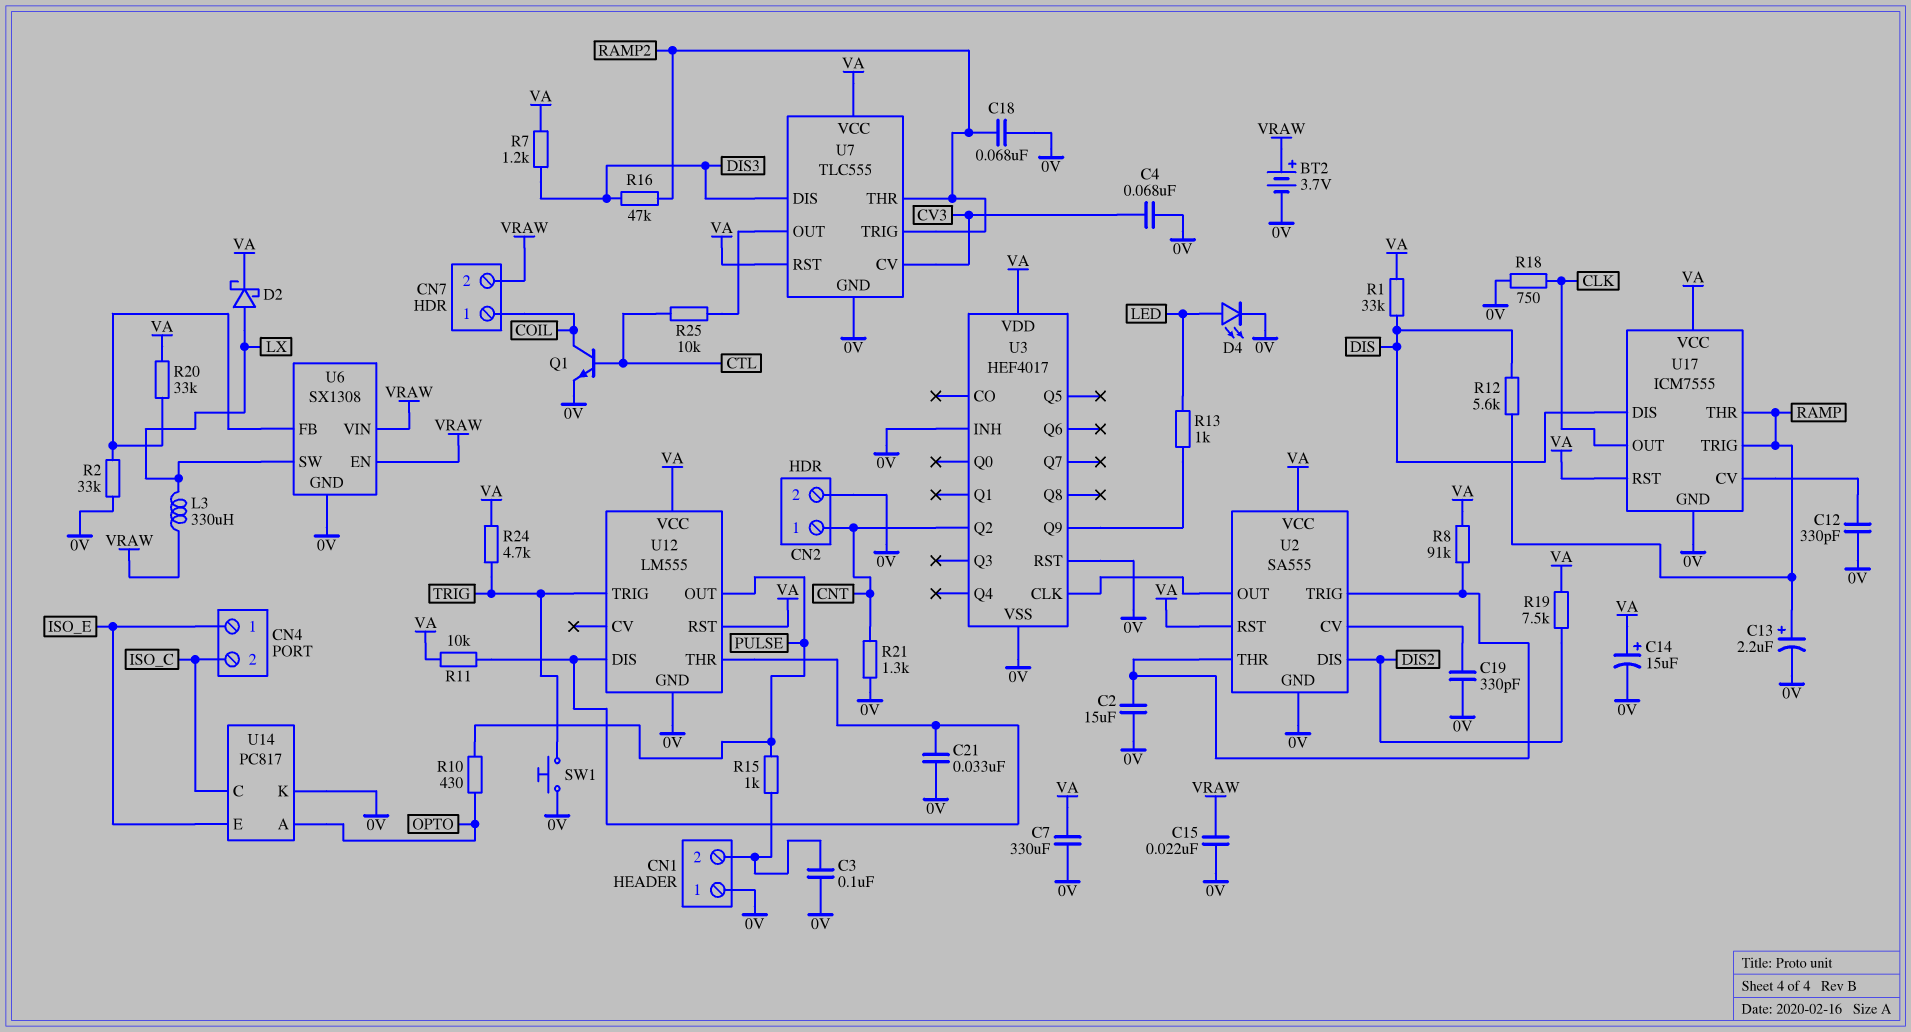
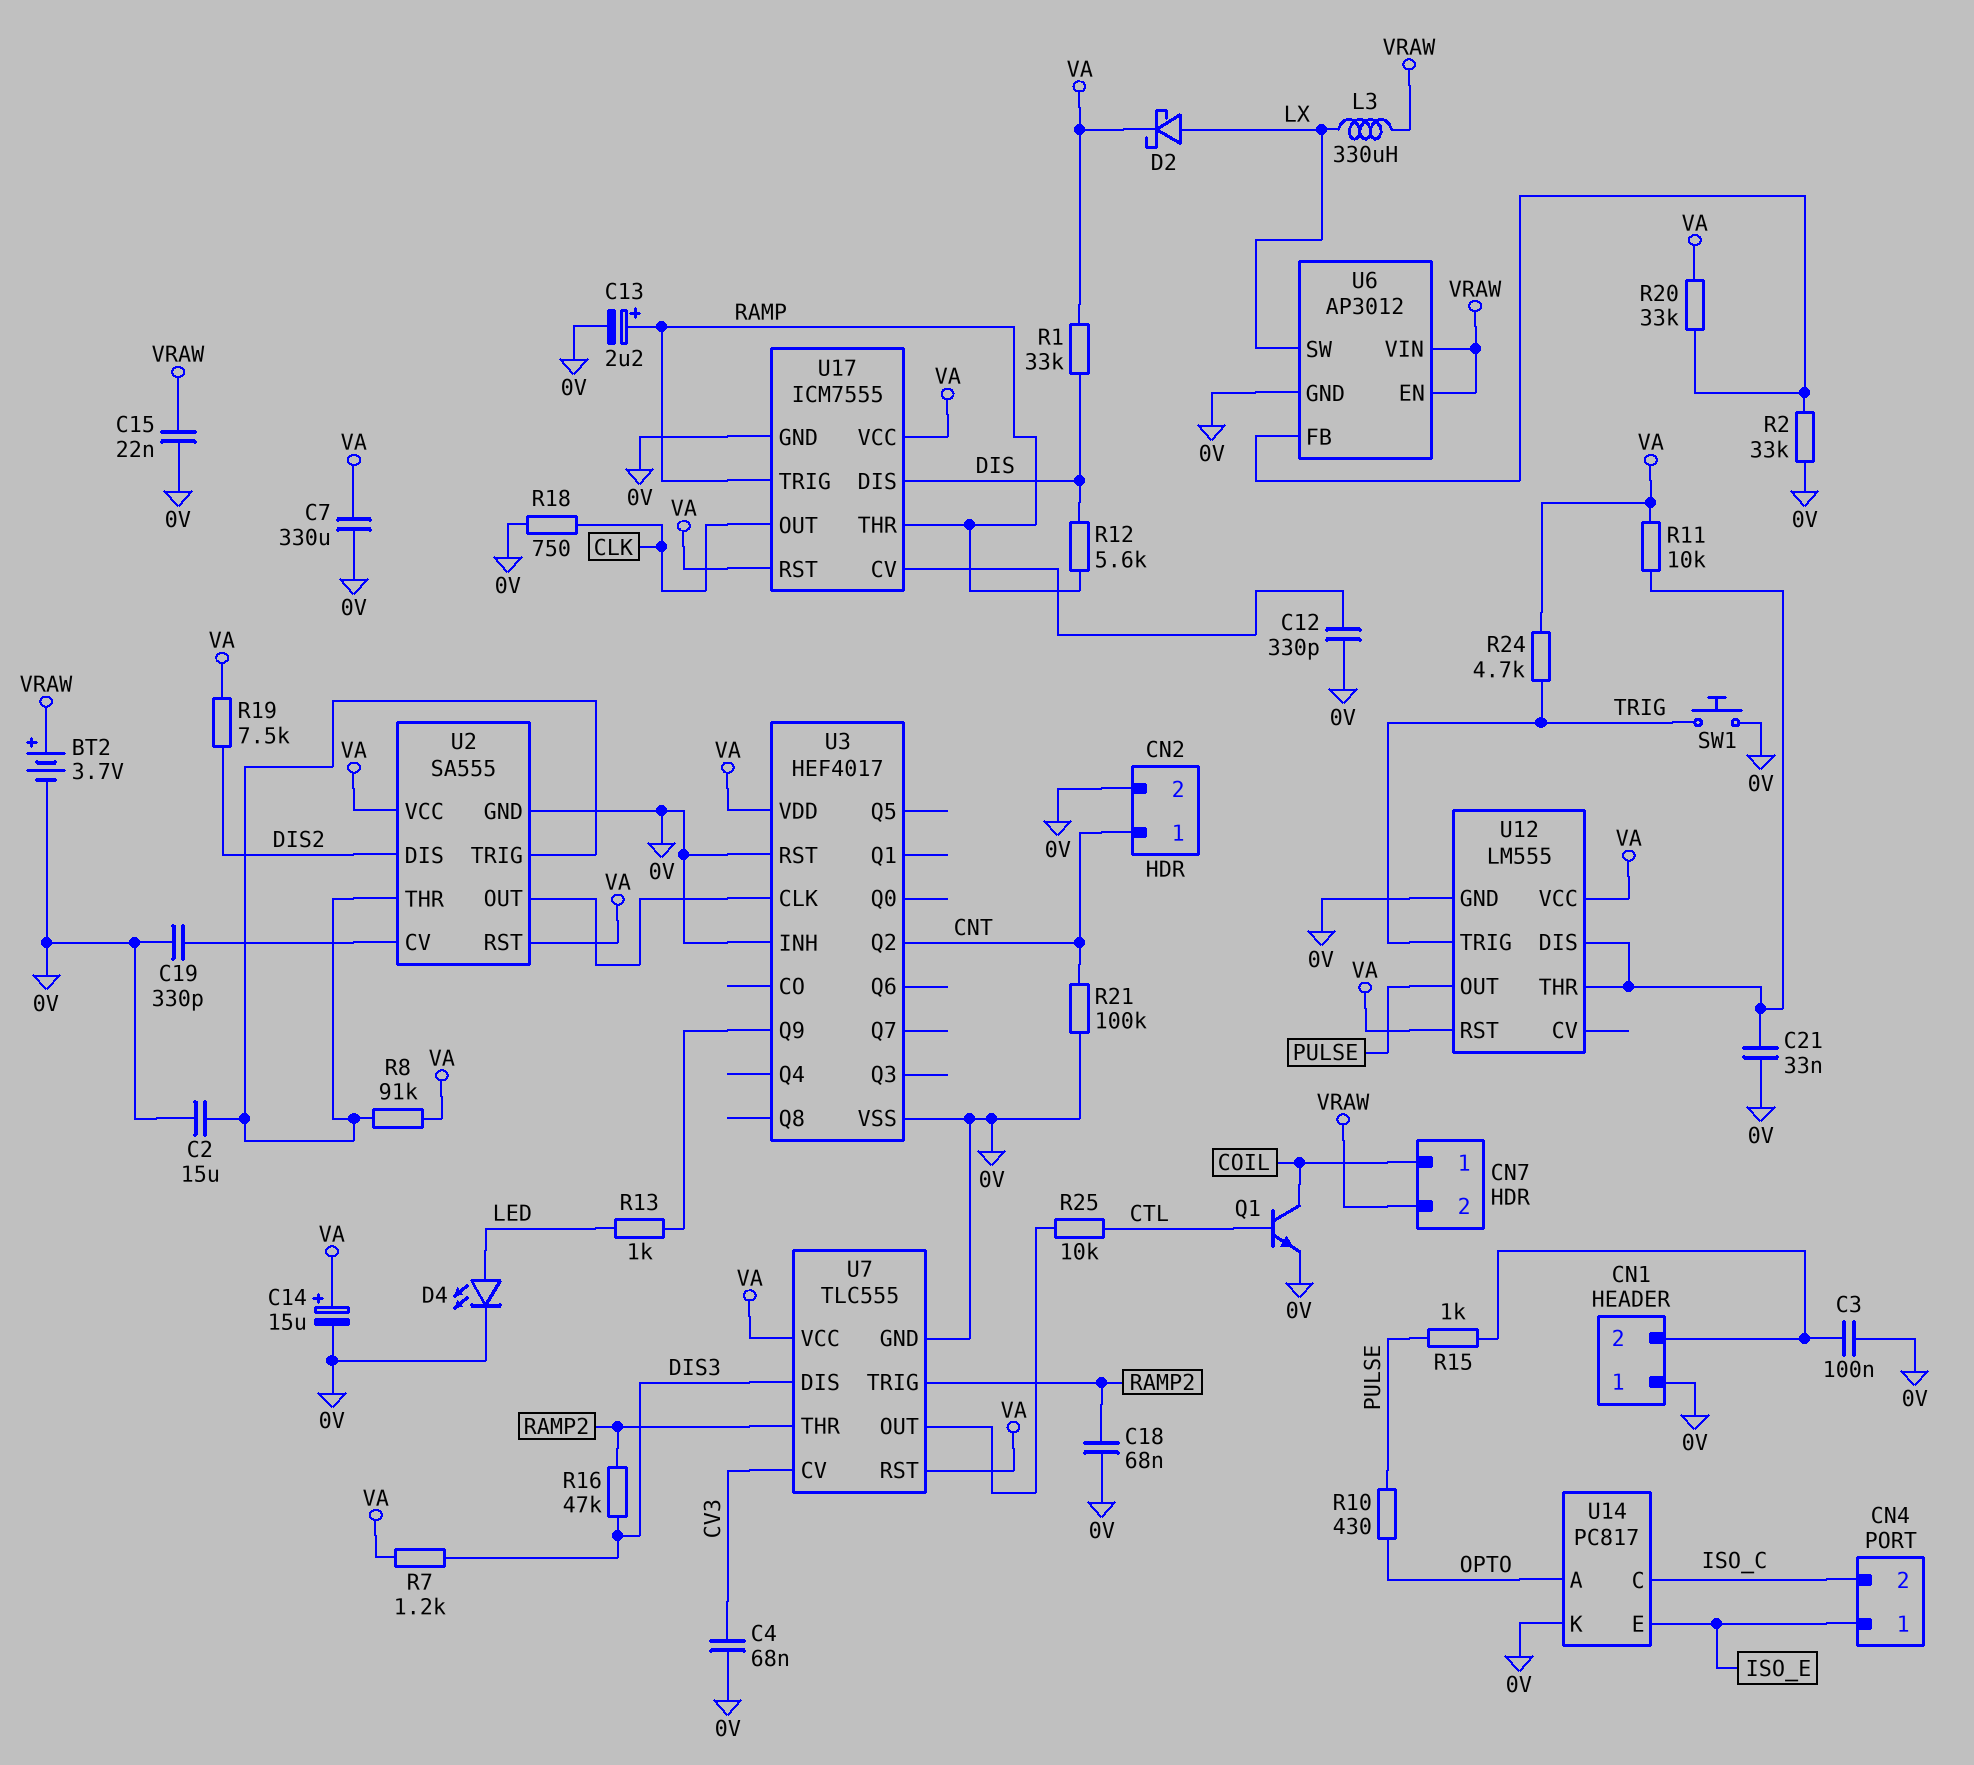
R21: 1.3k (0V, CNT) -> 100k (0V, CNT)
U6: SX1308 -> AP3012

